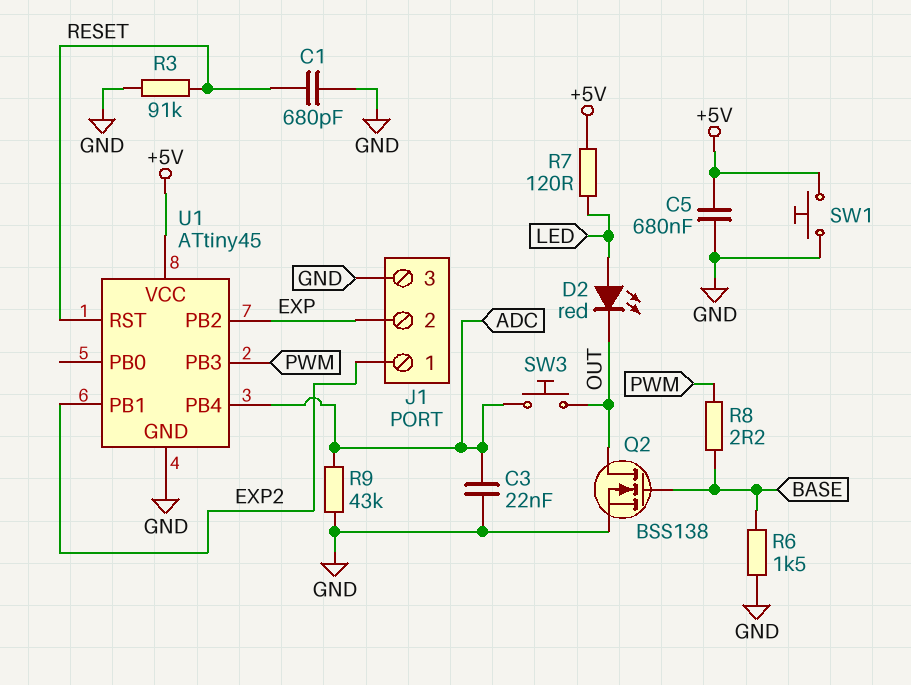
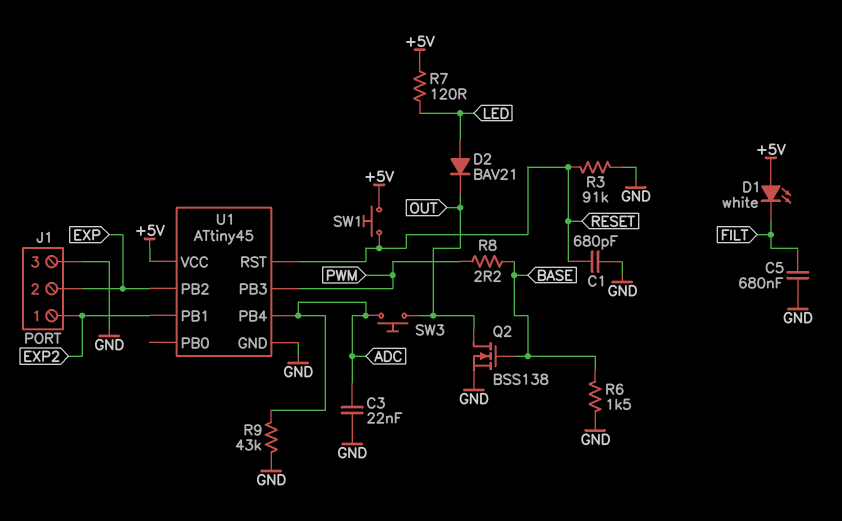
C5: 680nF (+5V, GND) -> 680nF (FILT, GND)
D1: none -> LED white (A +5V, K FILT)
D2: LED red (A LED, K OUT) -> diode BAV21 (A LED, K OUT)
SW1: button (+5V, GND) -> button (+5V, RESET)

